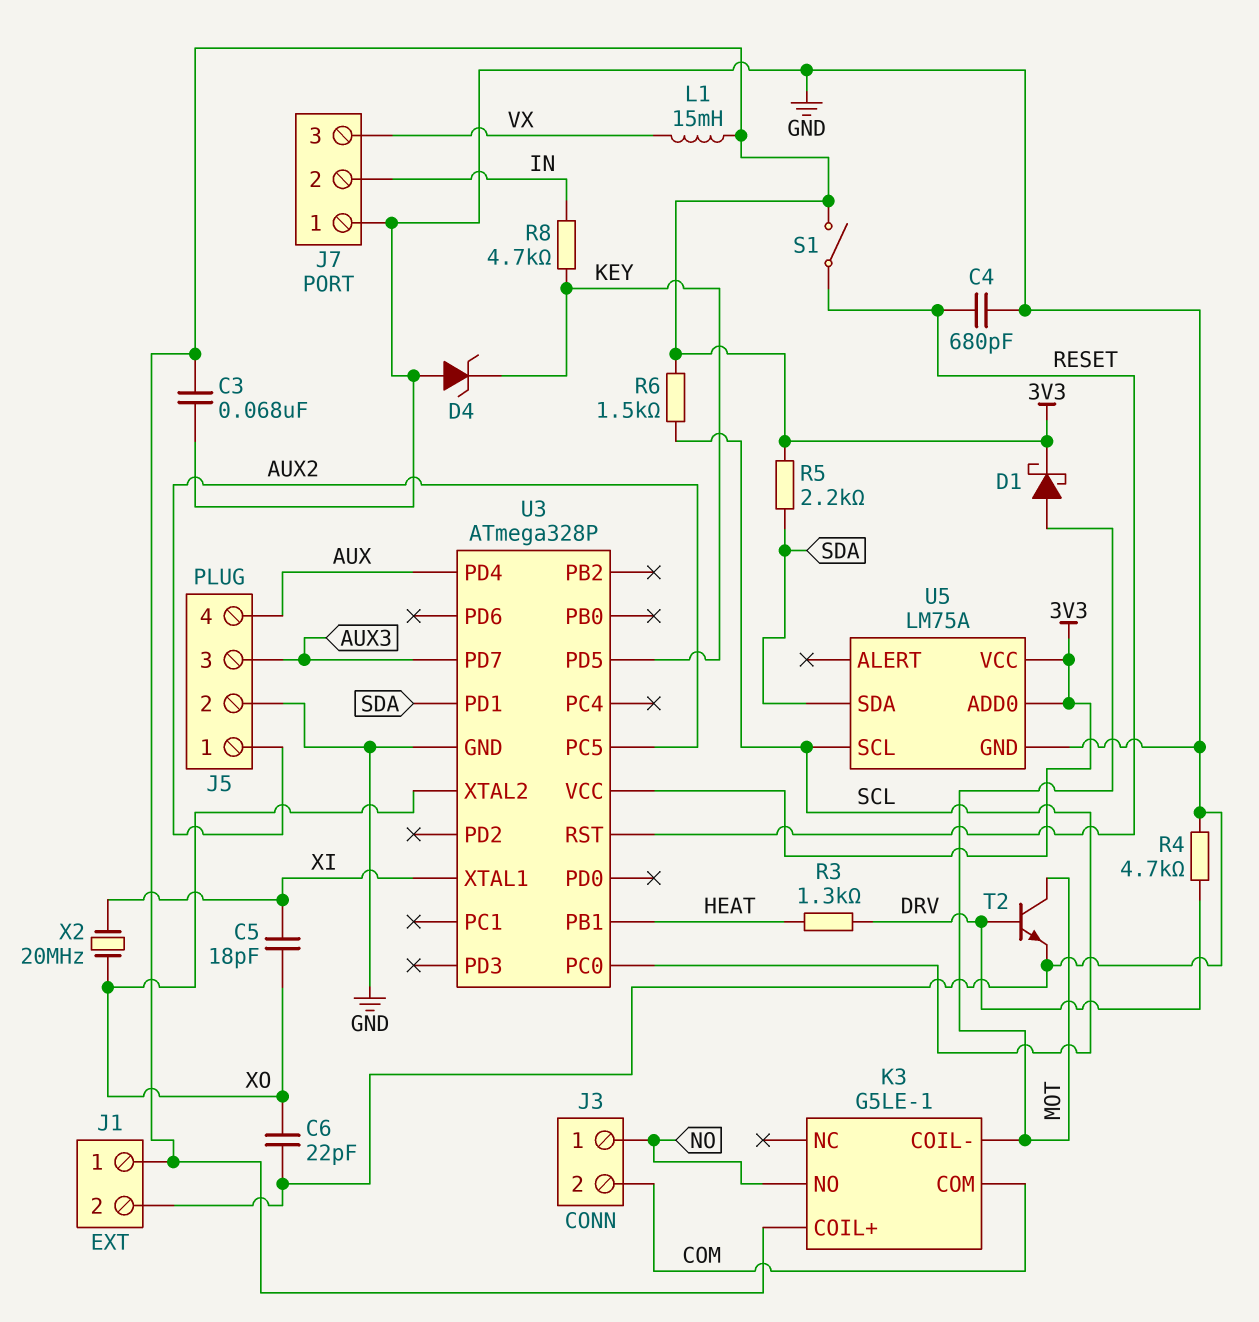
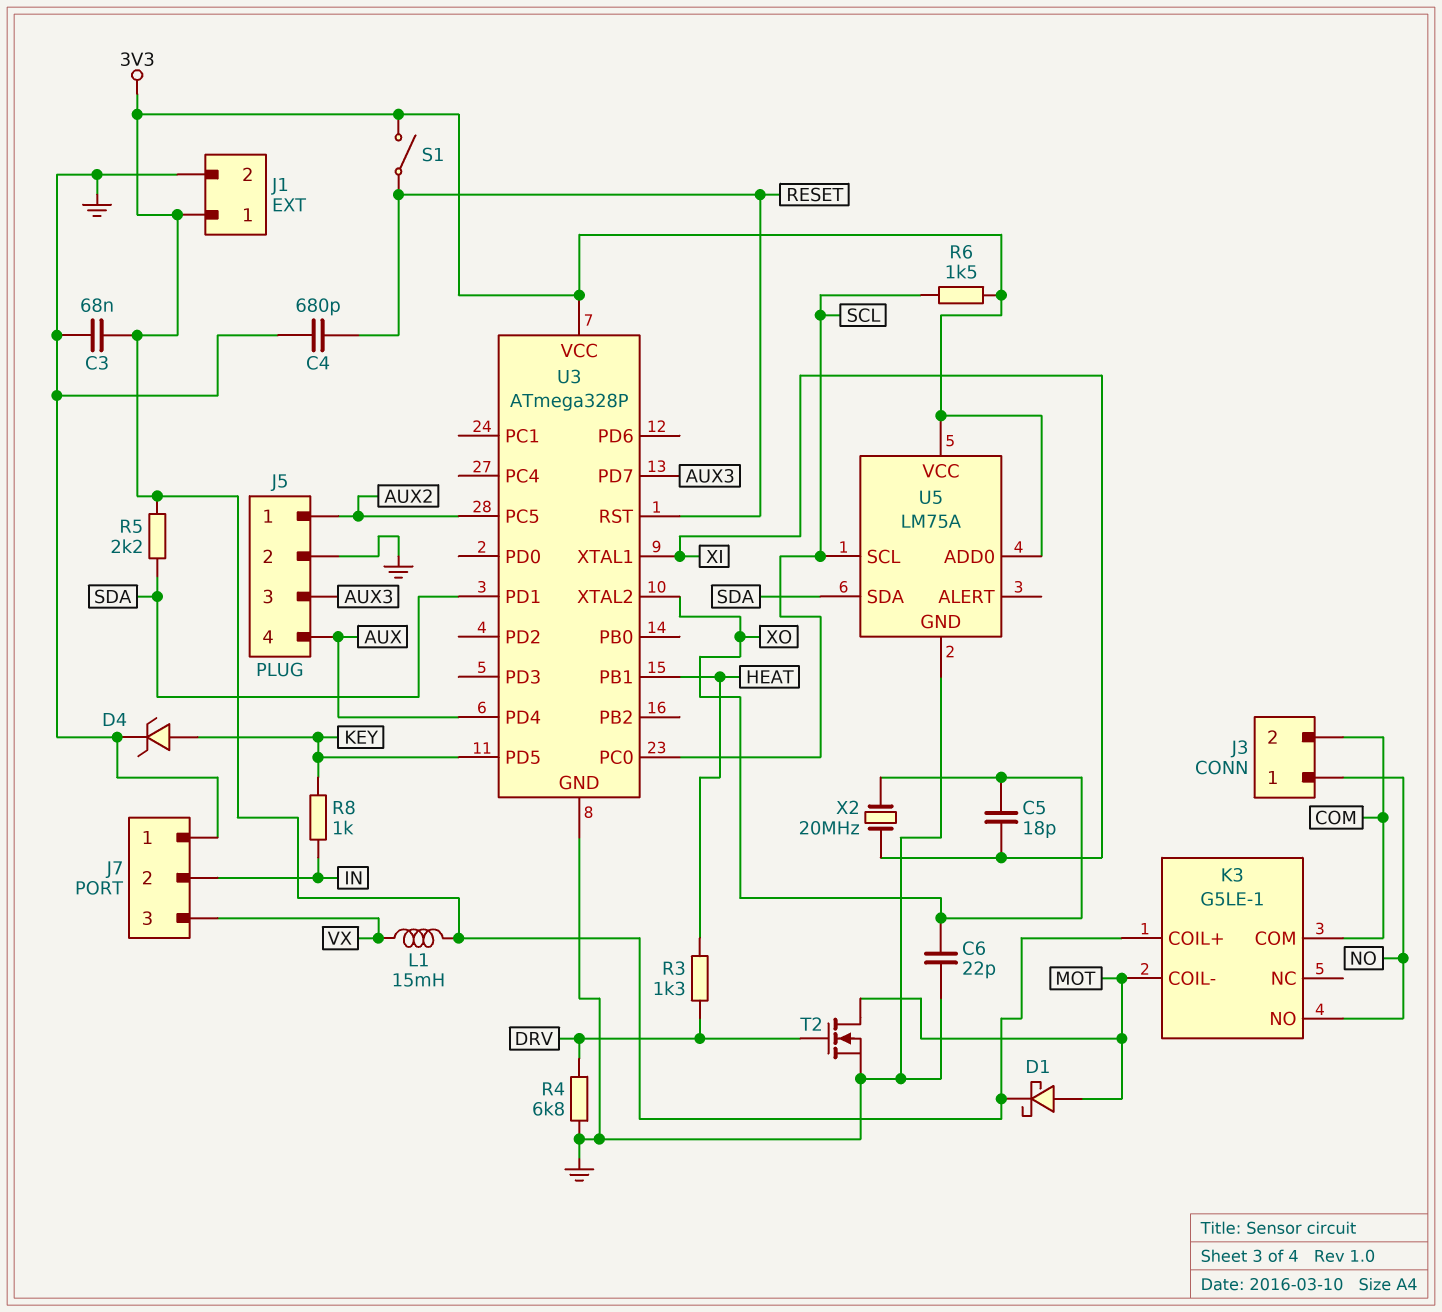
D4: zener (A GND, K KEY) -> zener (A KEY, K GND)
R4: 4.7k (DRV, GND) -> 6.8k (DRV, GND)
R8: 4.7k (IN, KEY) -> 1k (IN, KEY)
T2: NPN (B DRV, C MOT, E GND) -> NMOS (G DRV, D MOT, S GND)

